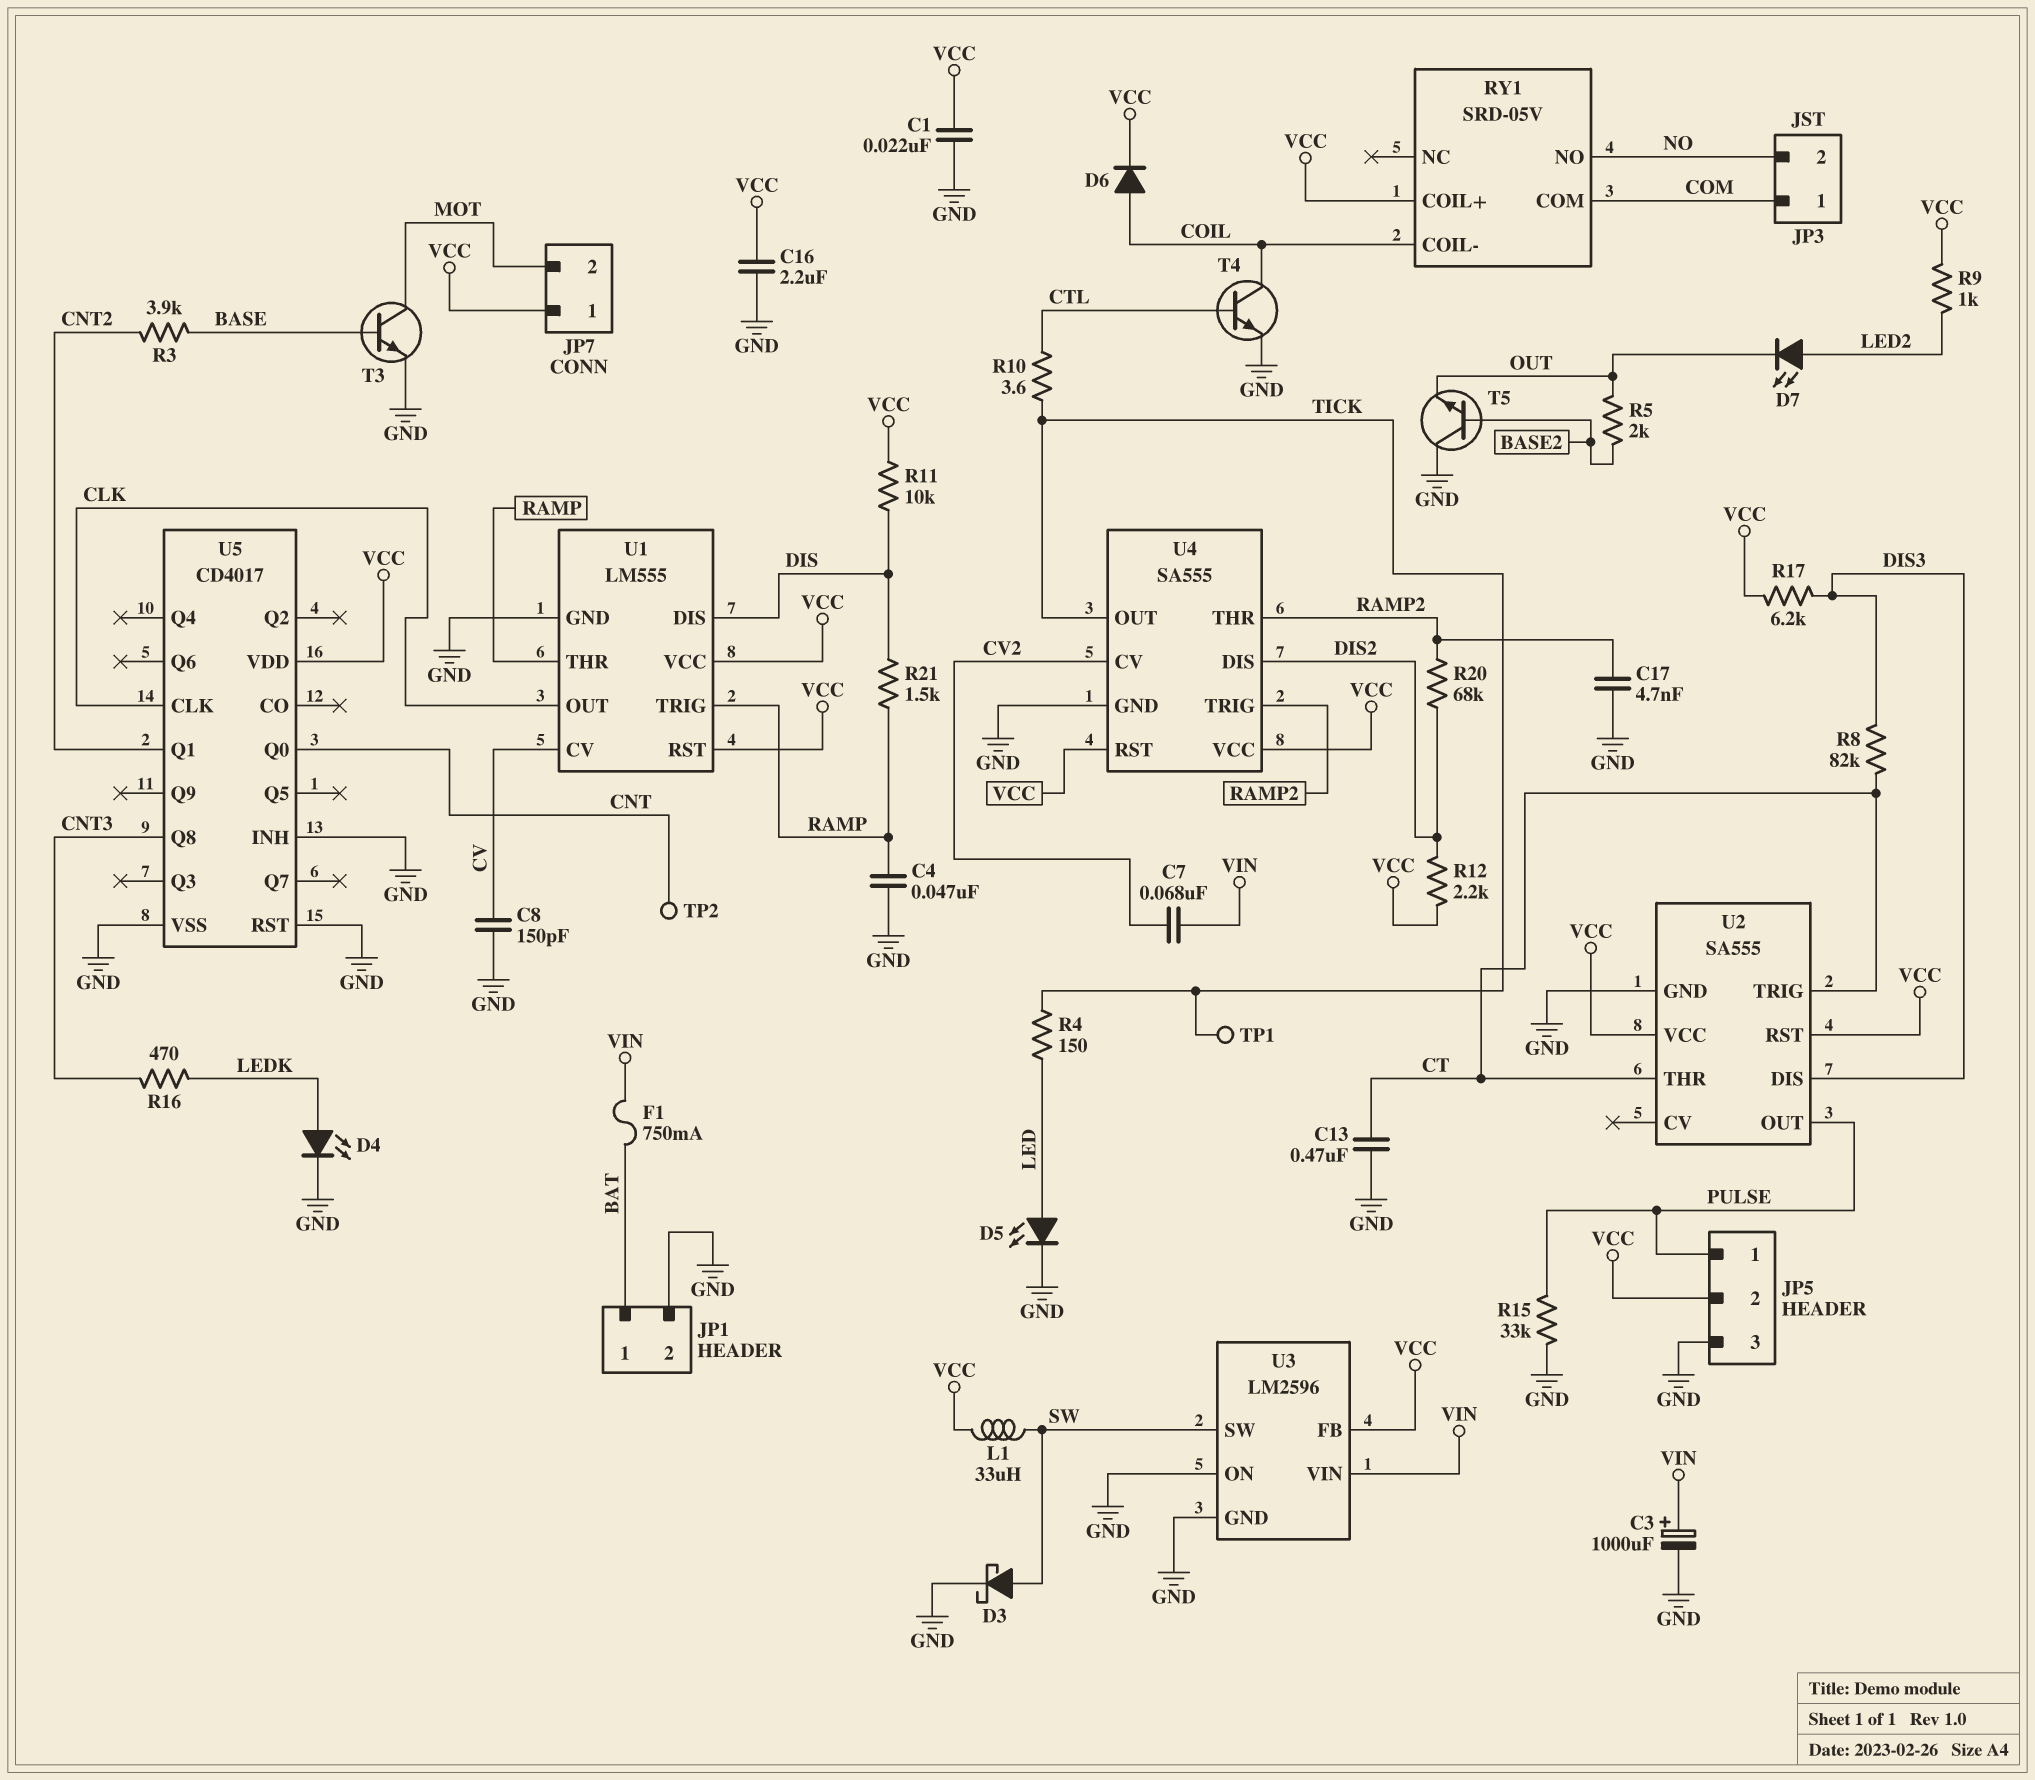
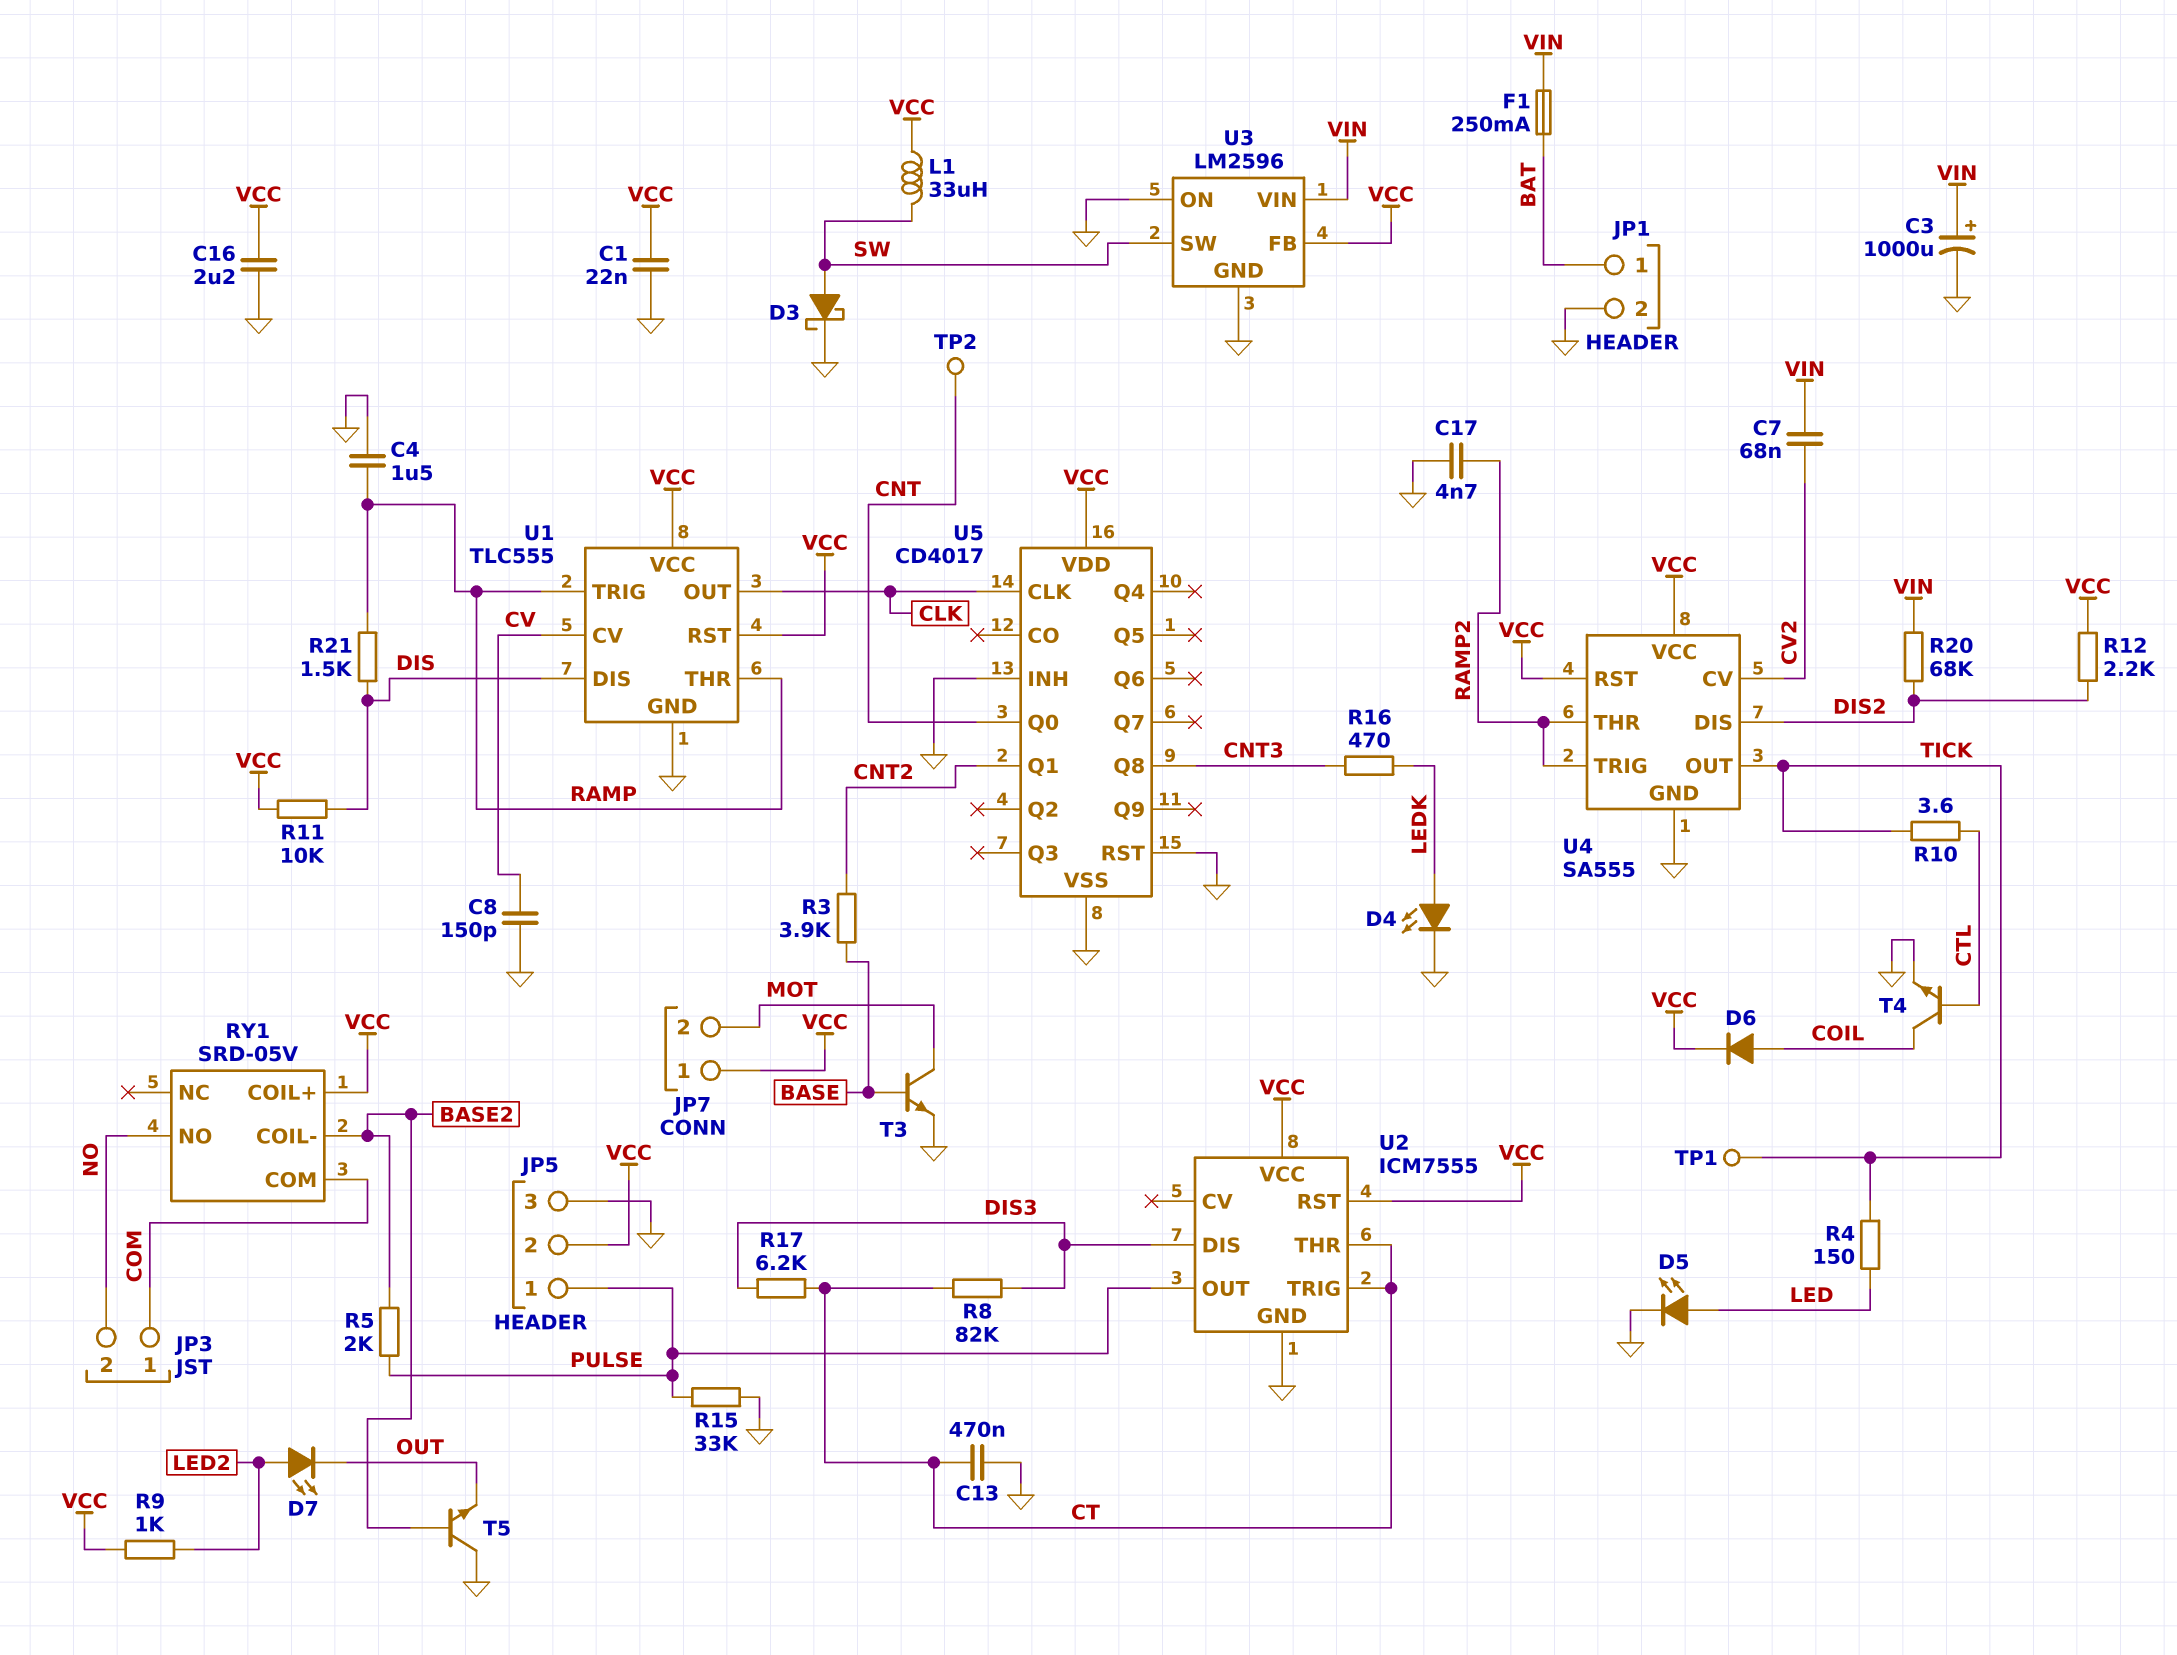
C4: 47nF (GND, RAMP) -> 1.5uF (GND, RAMP)
F1: 750mA (BAT, VIN) -> 250mA (BAT, VIN)
R5: 2k (BASE2, OUT) -> 2k (BASE2, PULSE)
R17: 6.2k (DIS3, VCC) -> 6.2k (CT, DIS3)
R20: 68k (DIS2, RAMP2) -> 68k (DIS2, VIN)
RY1 pin COIL-: COIL -> BASE2
U1: LM555 -> TLC555
U2: SA555 -> ICM7555

